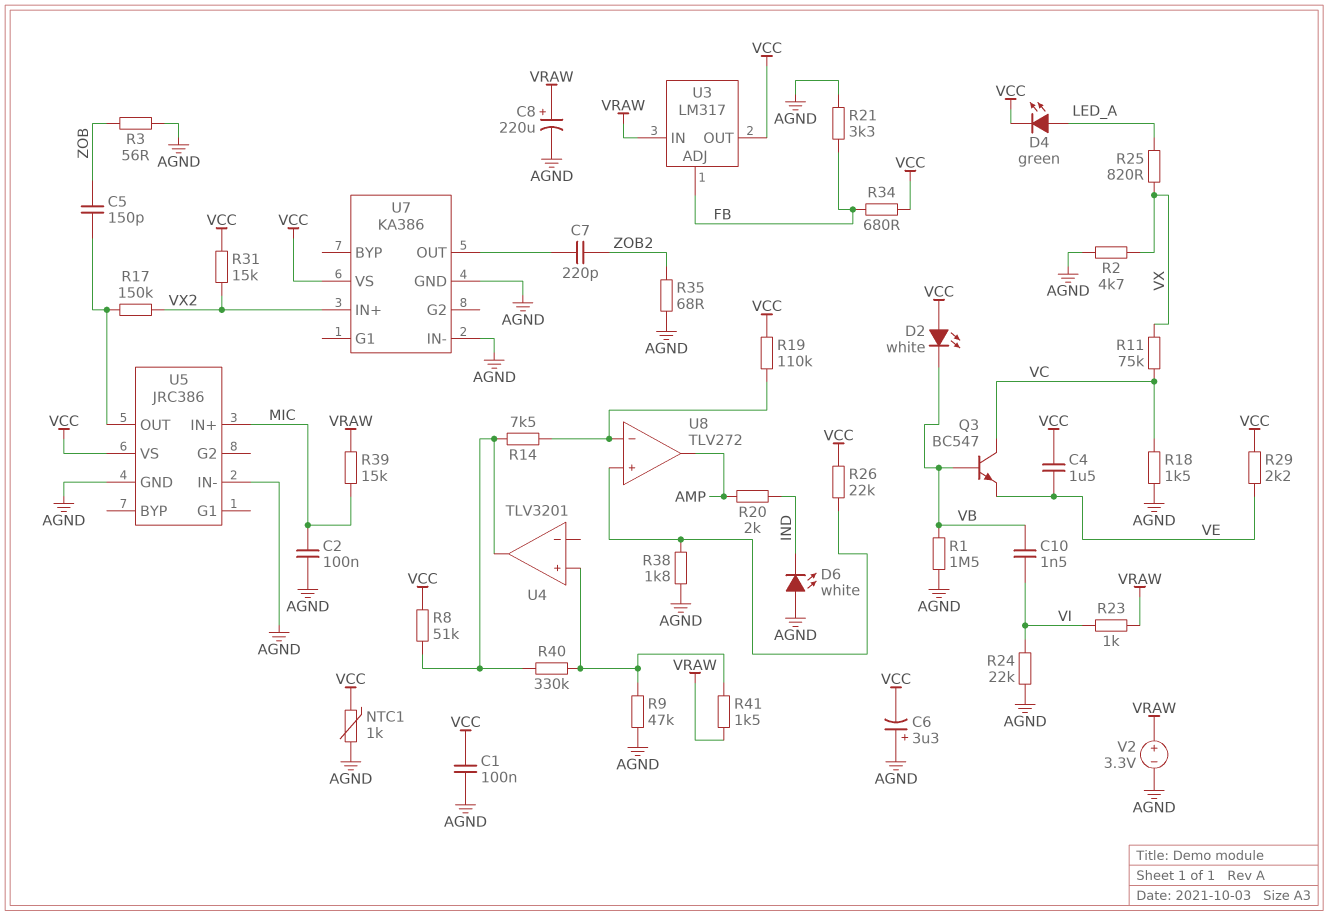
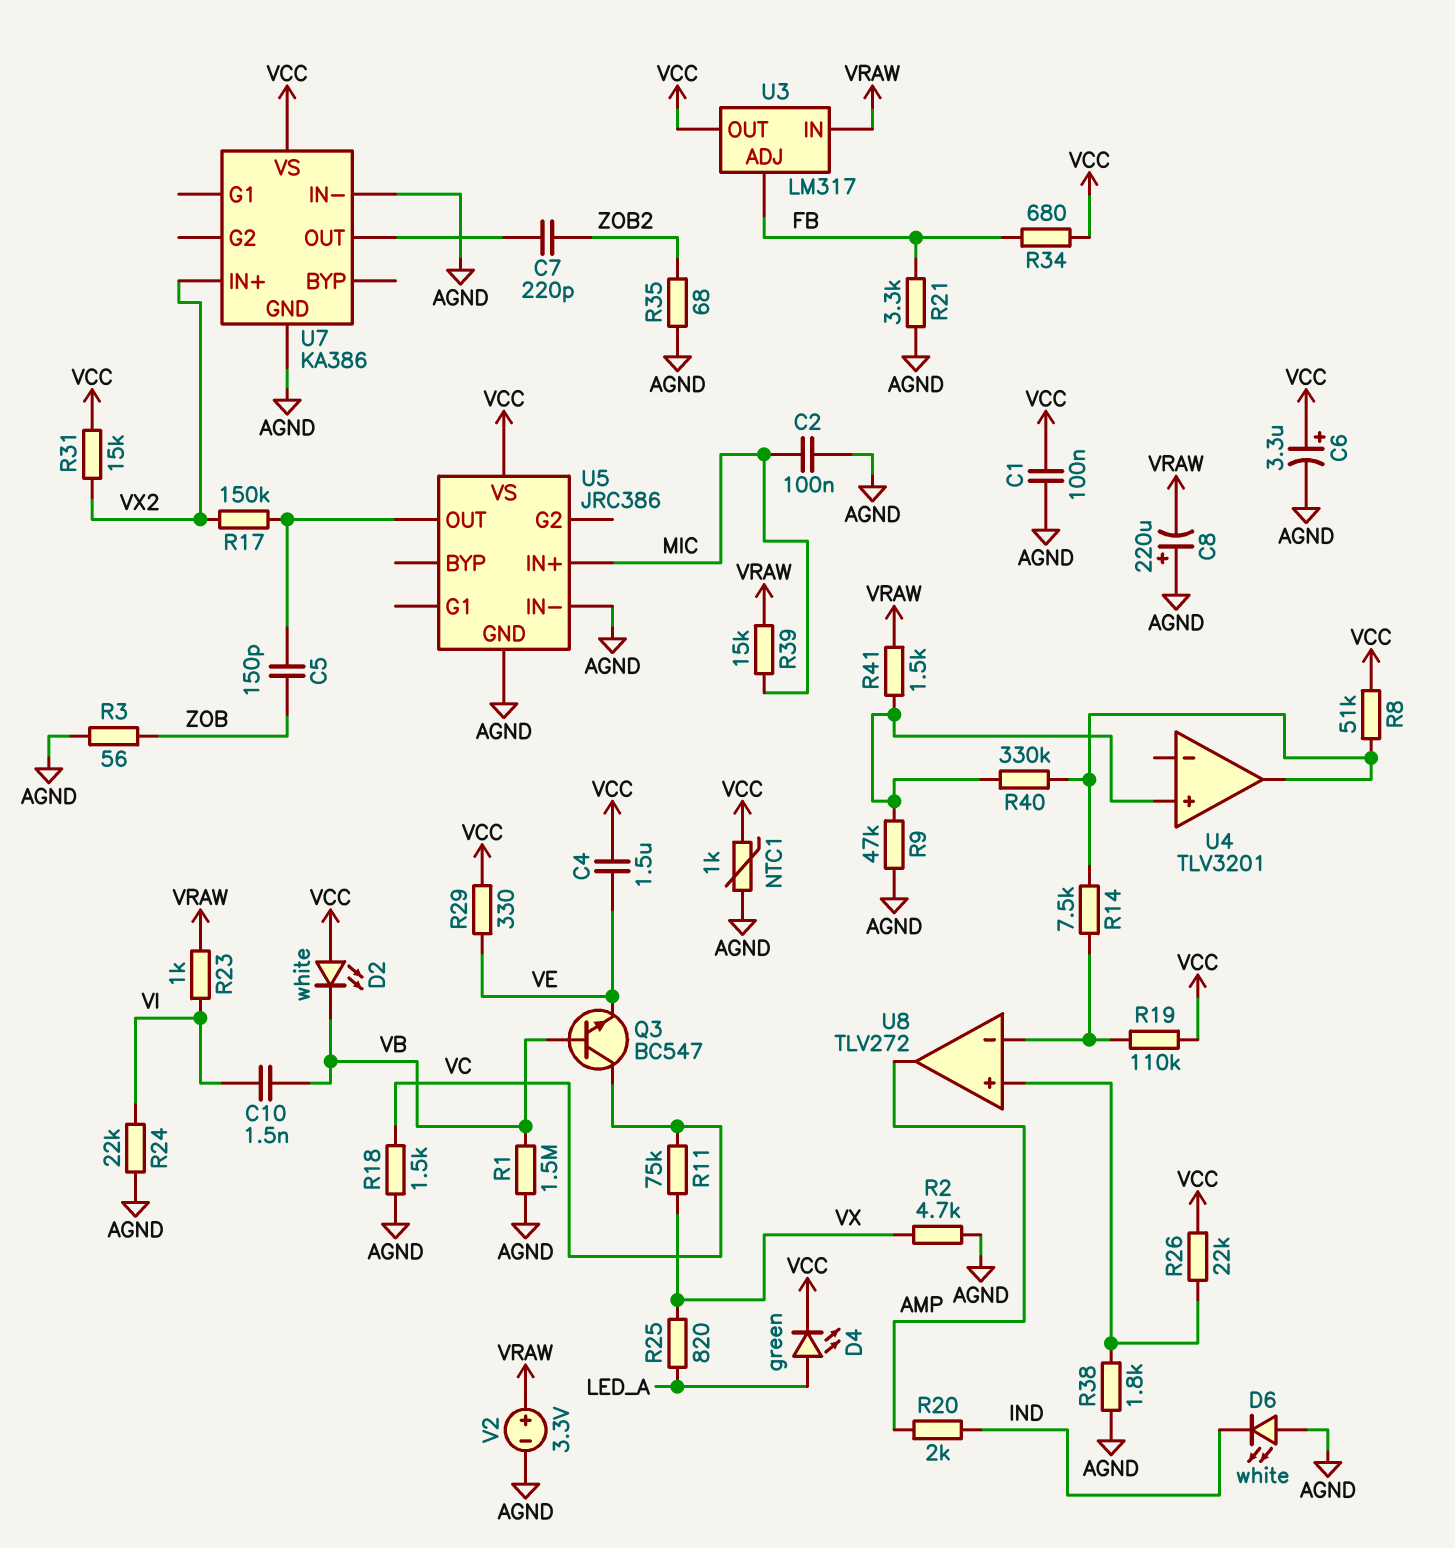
C6: 3.3uF (plus AGND, minus VCC) -> 3.3uF (plus VCC, minus AGND)
C8: 220uF (plus VRAW, minus AGND) -> 220uF (plus AGND, minus VRAW)
R29: 2.2k (VCC, VE) -> 330 (VCC, VE)

